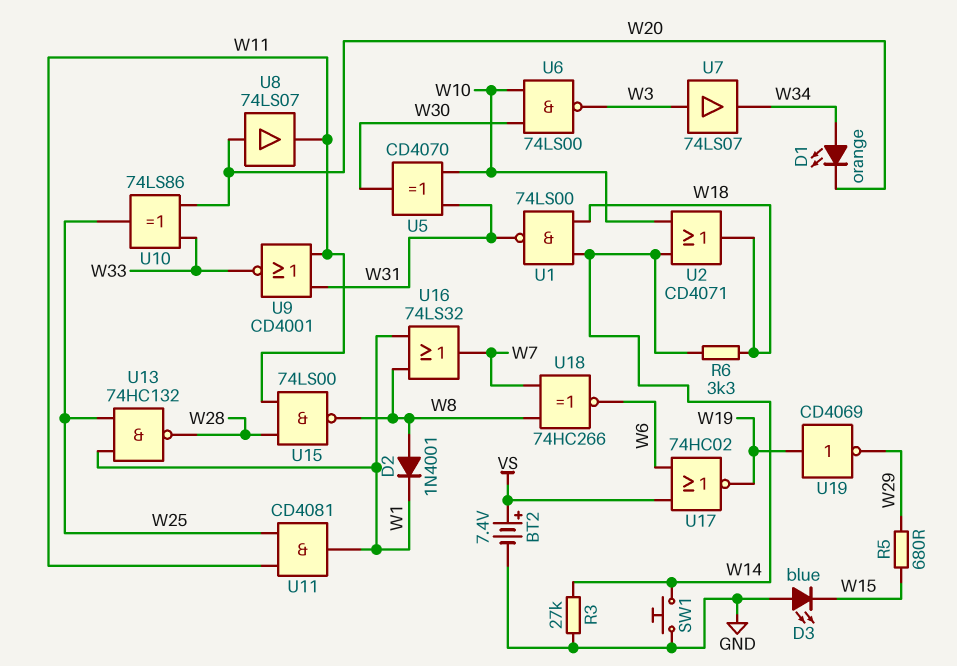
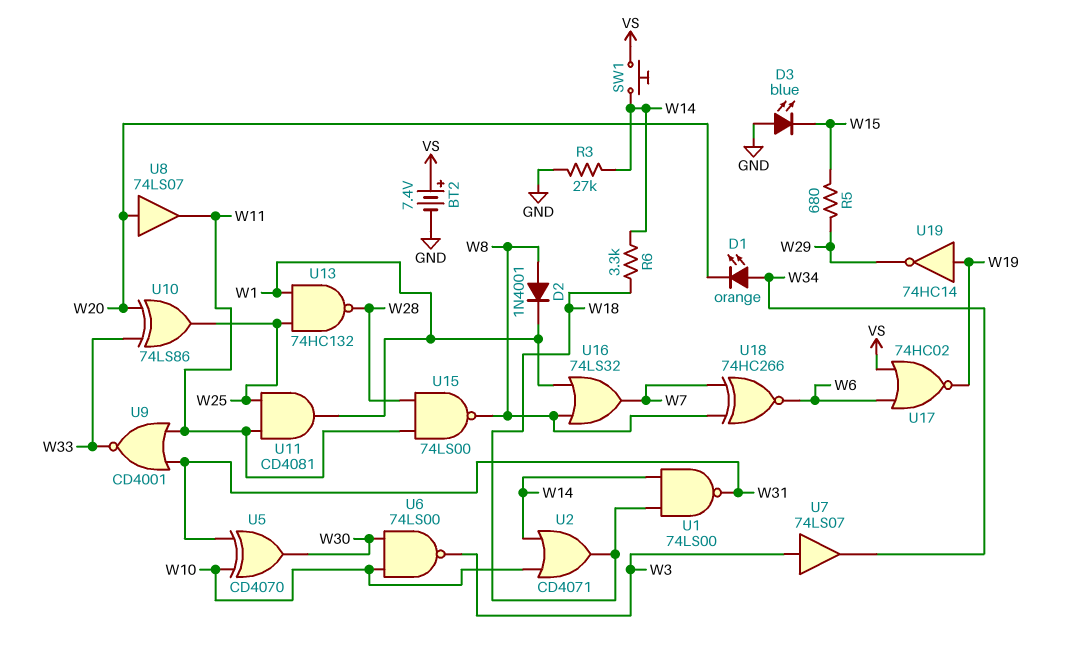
SW1: button (GND, W14) -> button (VS, W14)
U19: NOT CD4069 (in W19, out W29) -> NOT 74HC14 (in W19, out W29)

